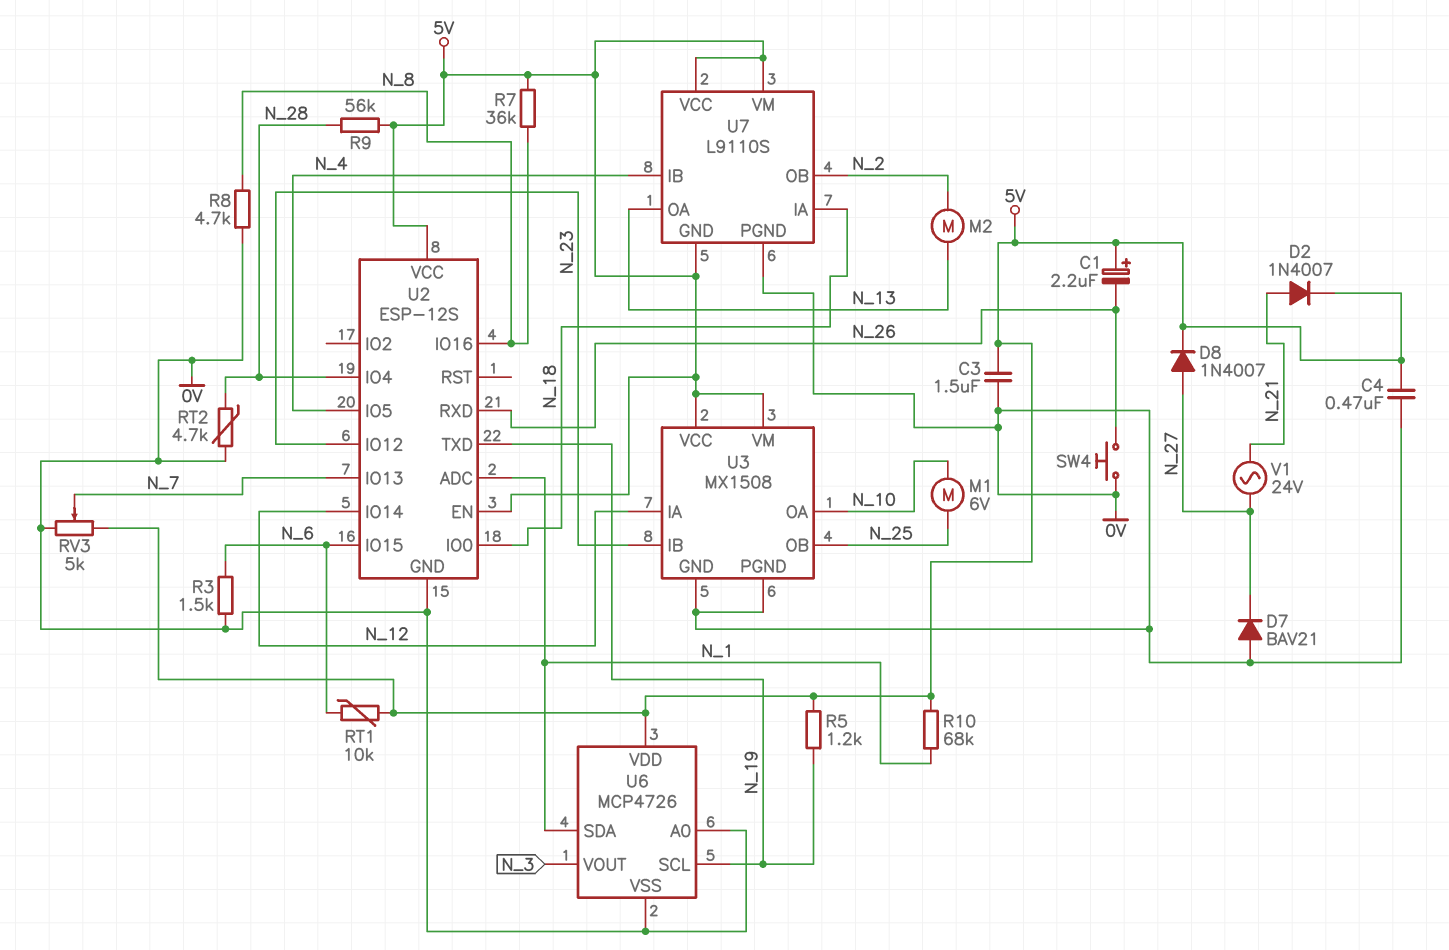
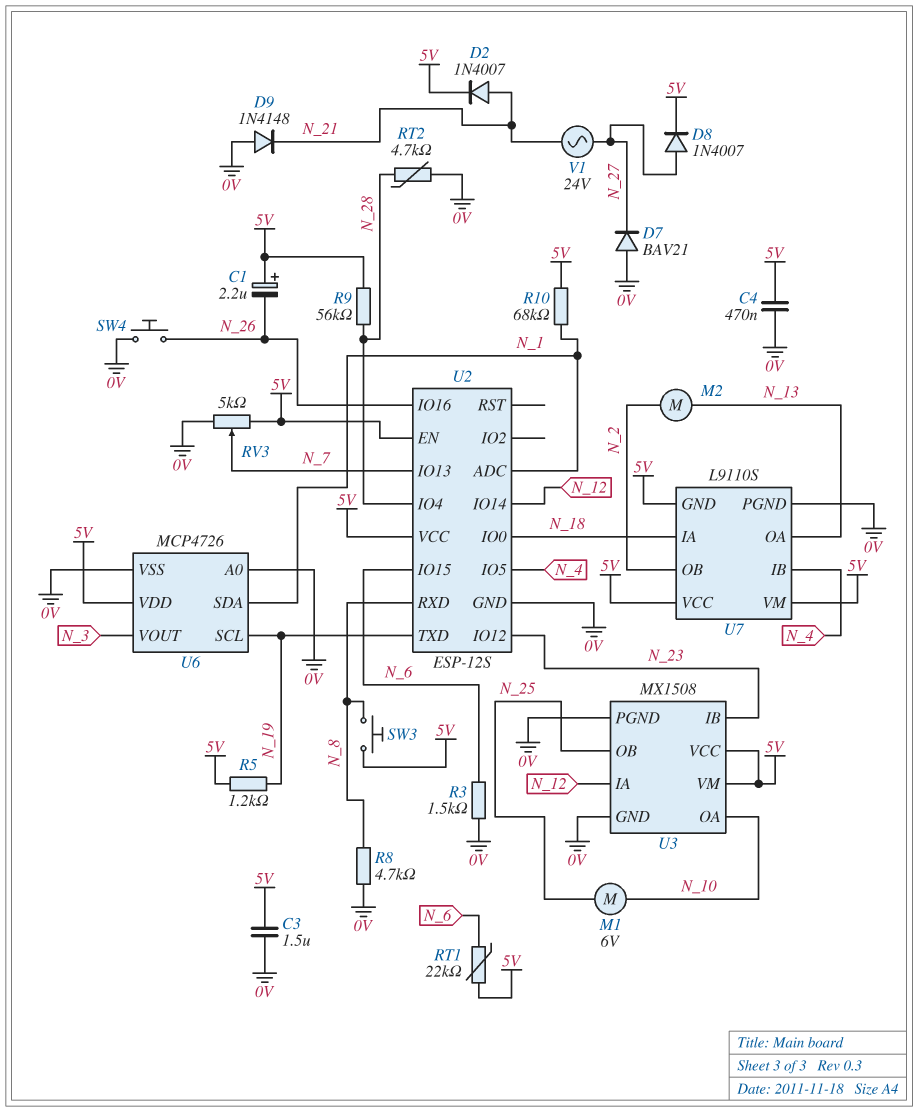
D9: none -> diode 1N4148 (A 0V, K N_21)
R7: 36k (5V, N_8) -> none
RT1: 10k (5V, N_6) -> 22k (5V, N_6)
SW3: none -> button (5V, N_8)
U2 pin IO16: N_8 -> N_26
U2 pin RXD: N_26 -> N_8

